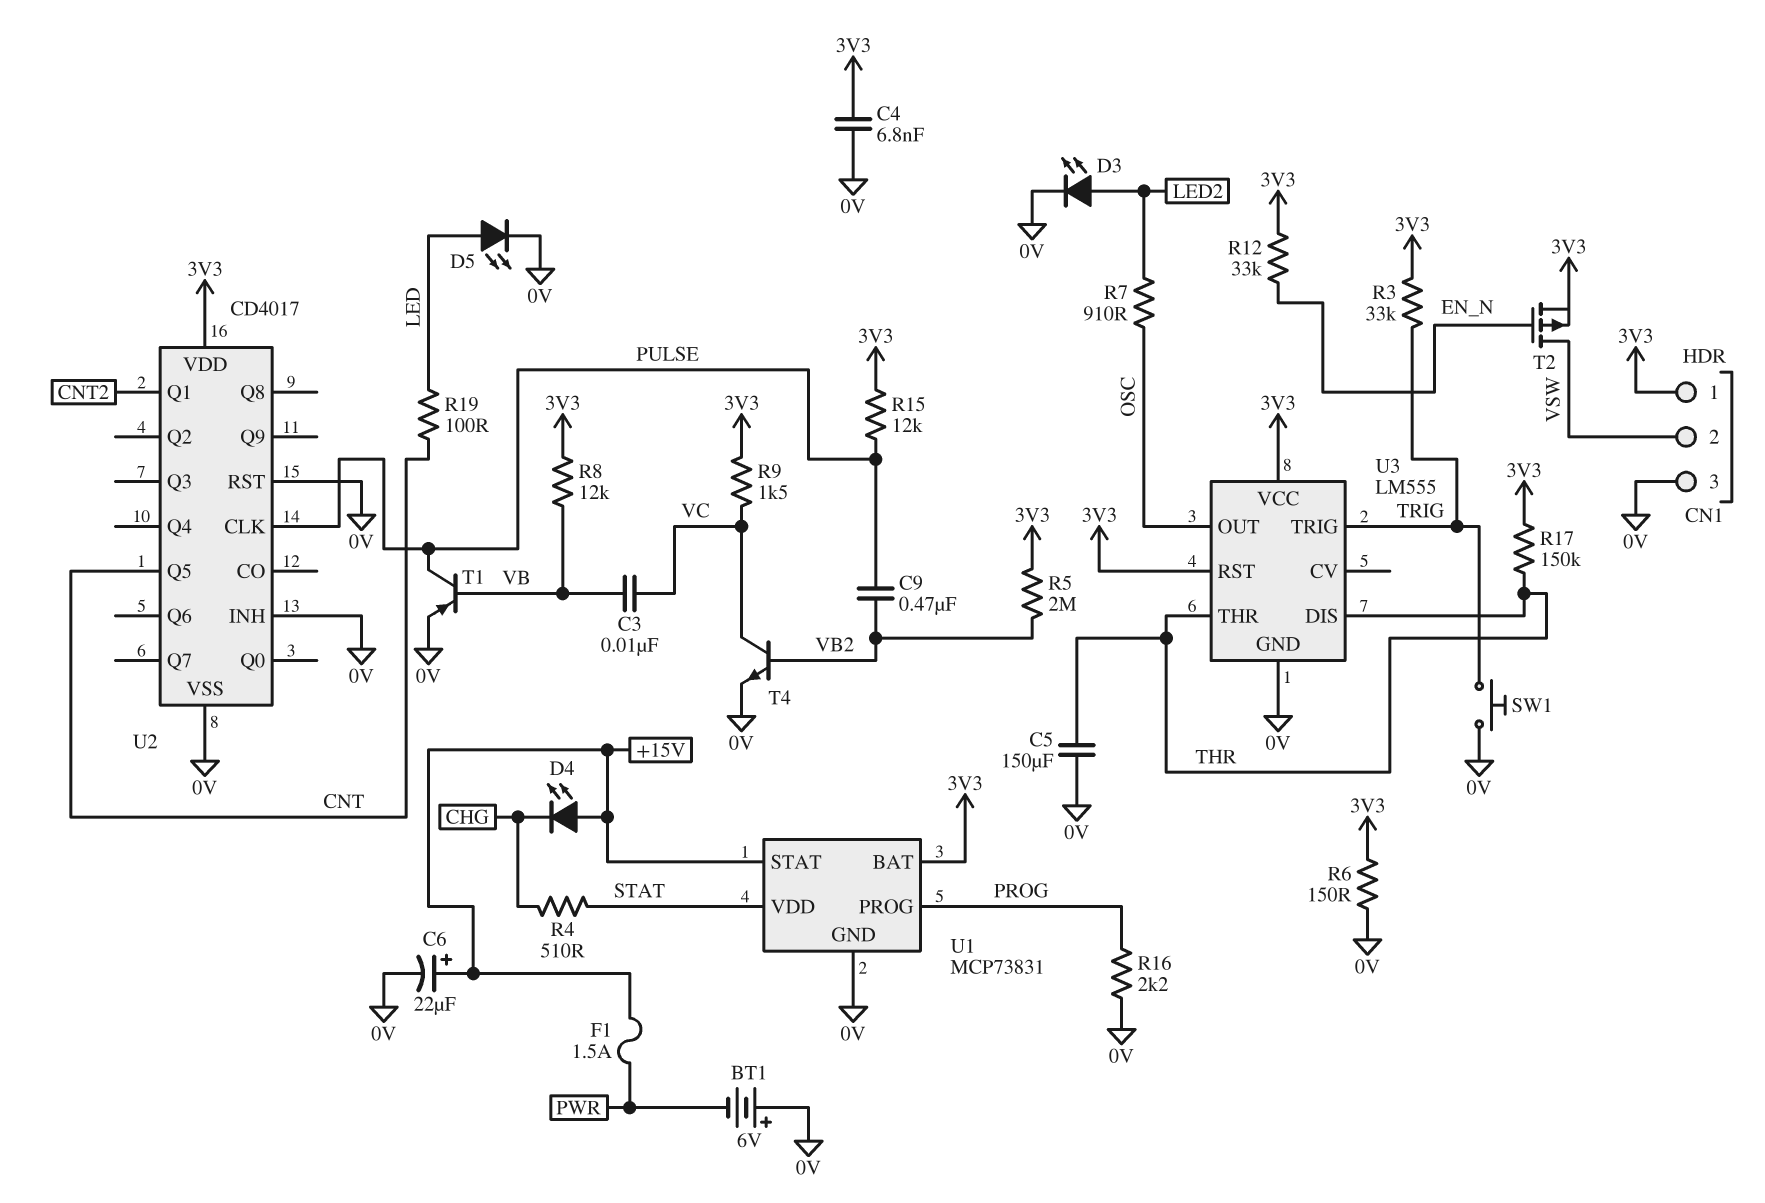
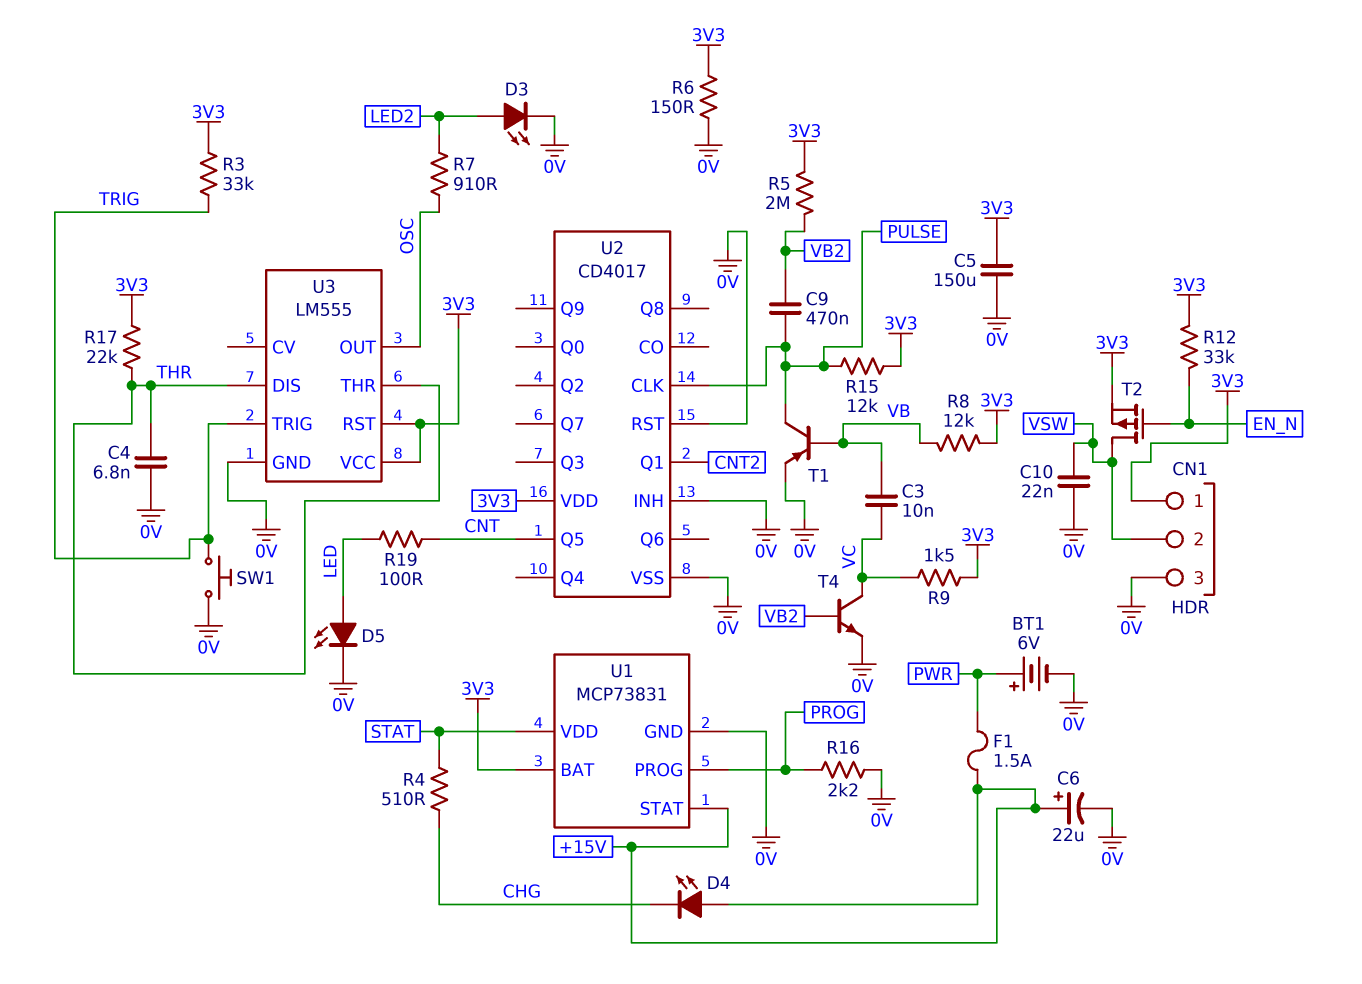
BT1: 6V (plus 0V, minus PWR) -> 6V (plus PWR, minus 0V)
C4: 6.8nF (0V, 3V3) -> 6.8nF (0V, THR)
C5: 150uF (0V, THR) -> 150uF (0V, 3V3)
C10: none -> 22nF (0V, VSW)
R17: 150k (3V3, THR) -> 22k (3V3, THR)

